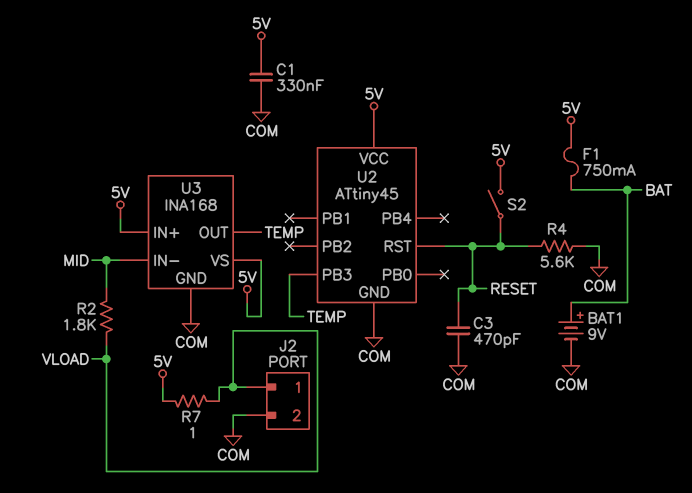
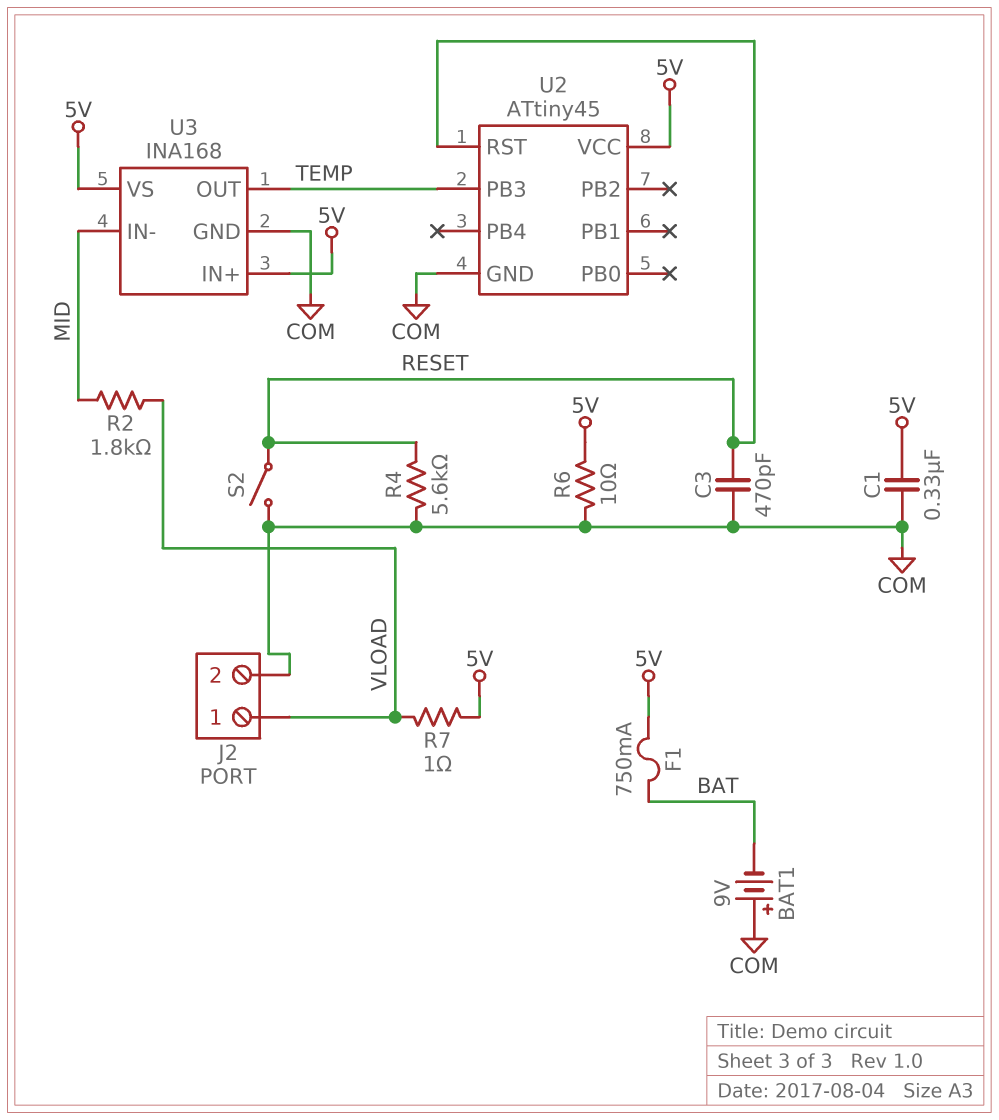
BAT1: 9V (plus BAT, minus COM) -> 9V (plus COM, minus BAT)
R6: none -> 10 (5V, COM)
S2: switch (5V, RESET) -> switch (COM, RESET)

